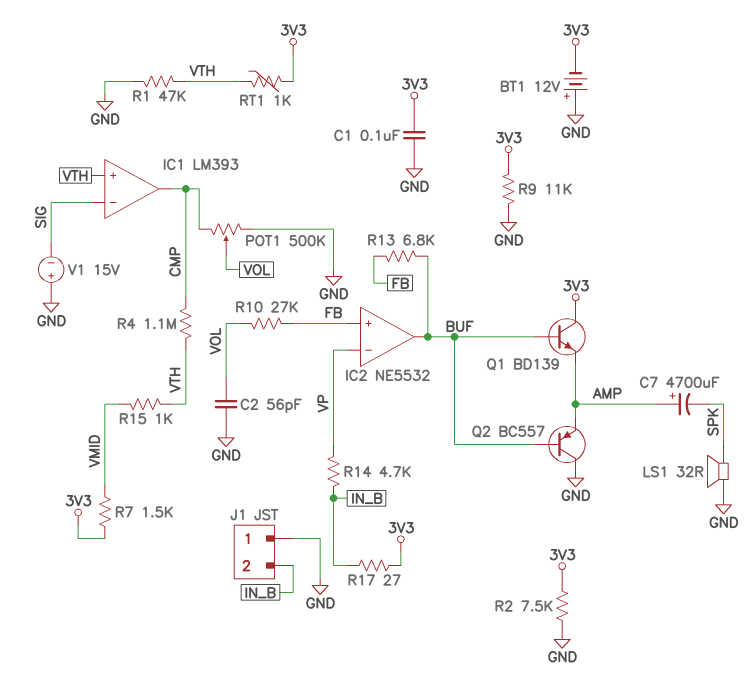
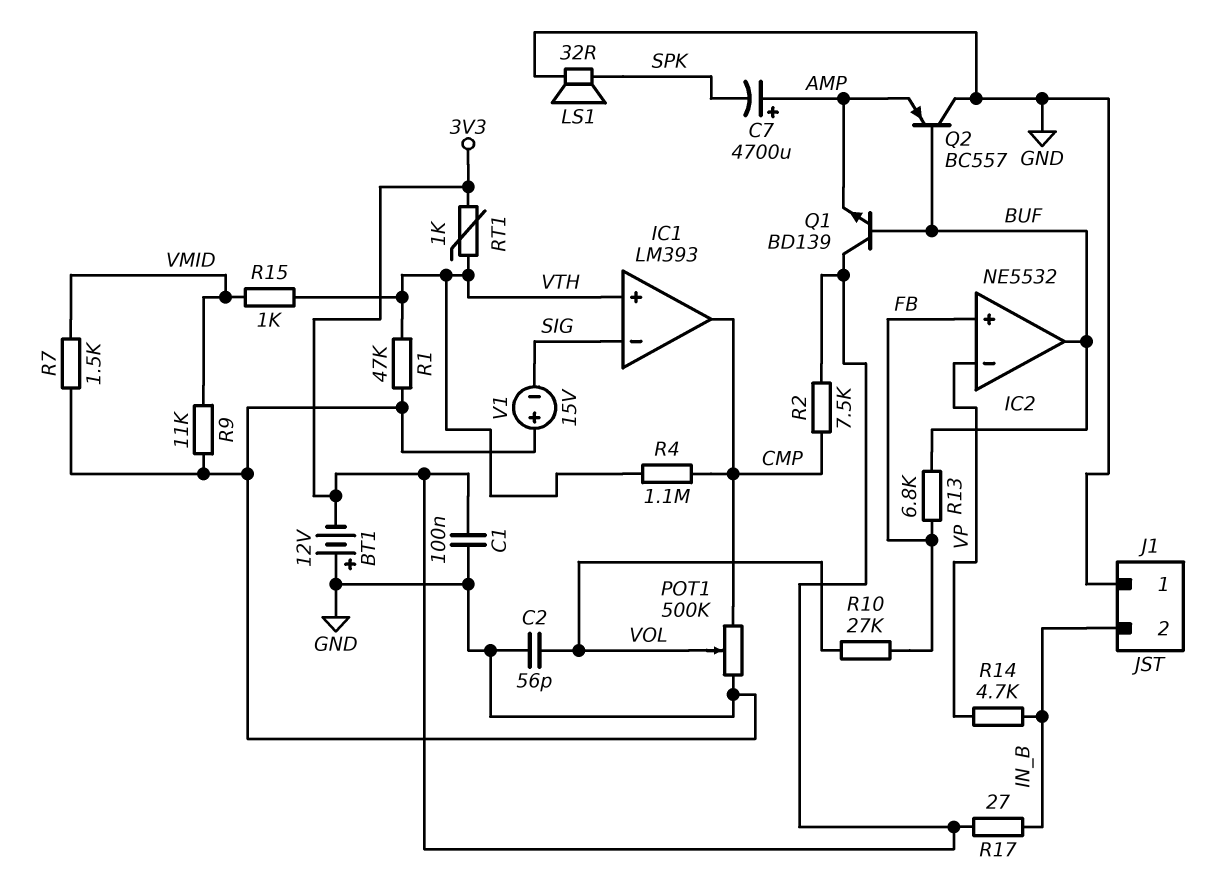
R2: 7.5k (3V3, GND) -> 7.5k (3V3, CMP)
R7: 1.5k (3V3, VMID) -> 1.5k (GND, VMID)
R9: 11k (3V3, GND) -> 11k (GND, VMID)

